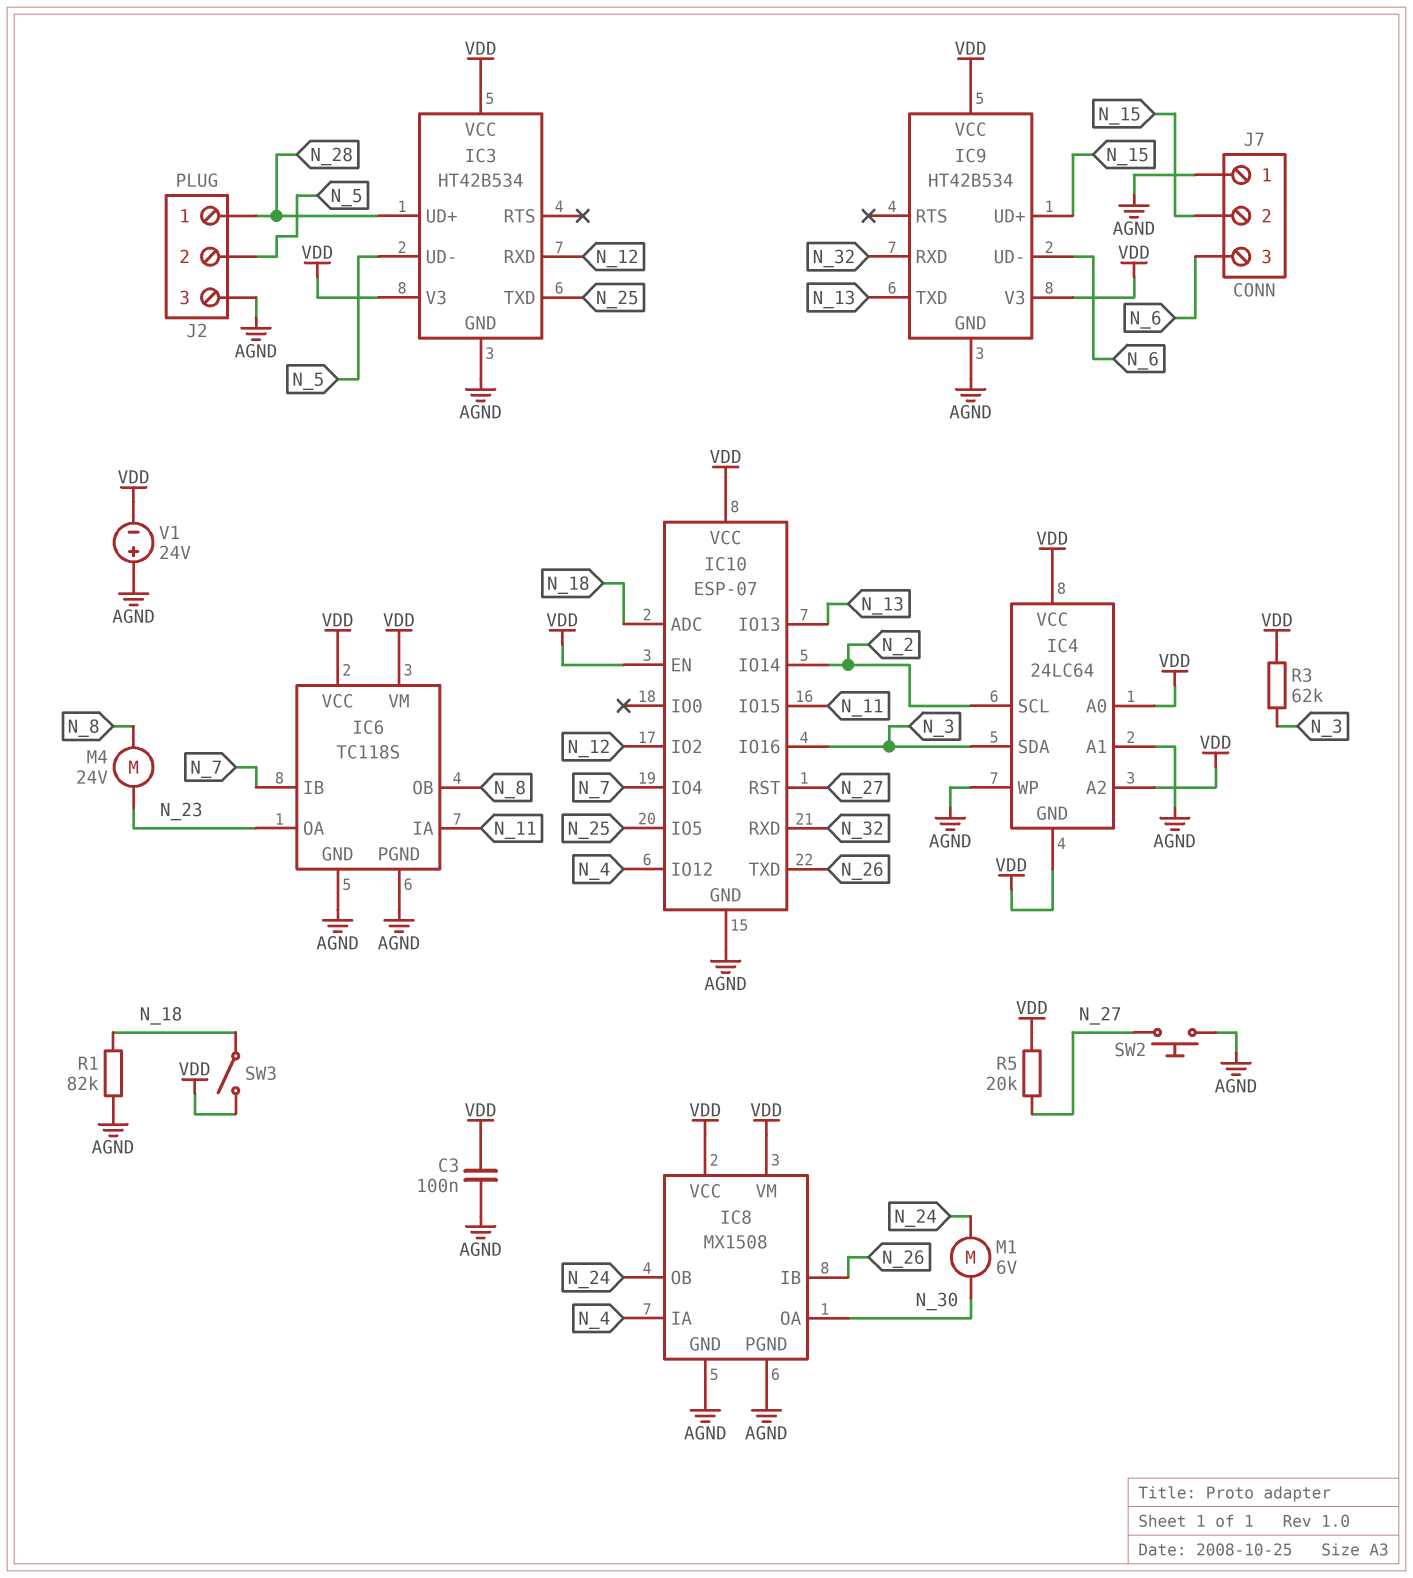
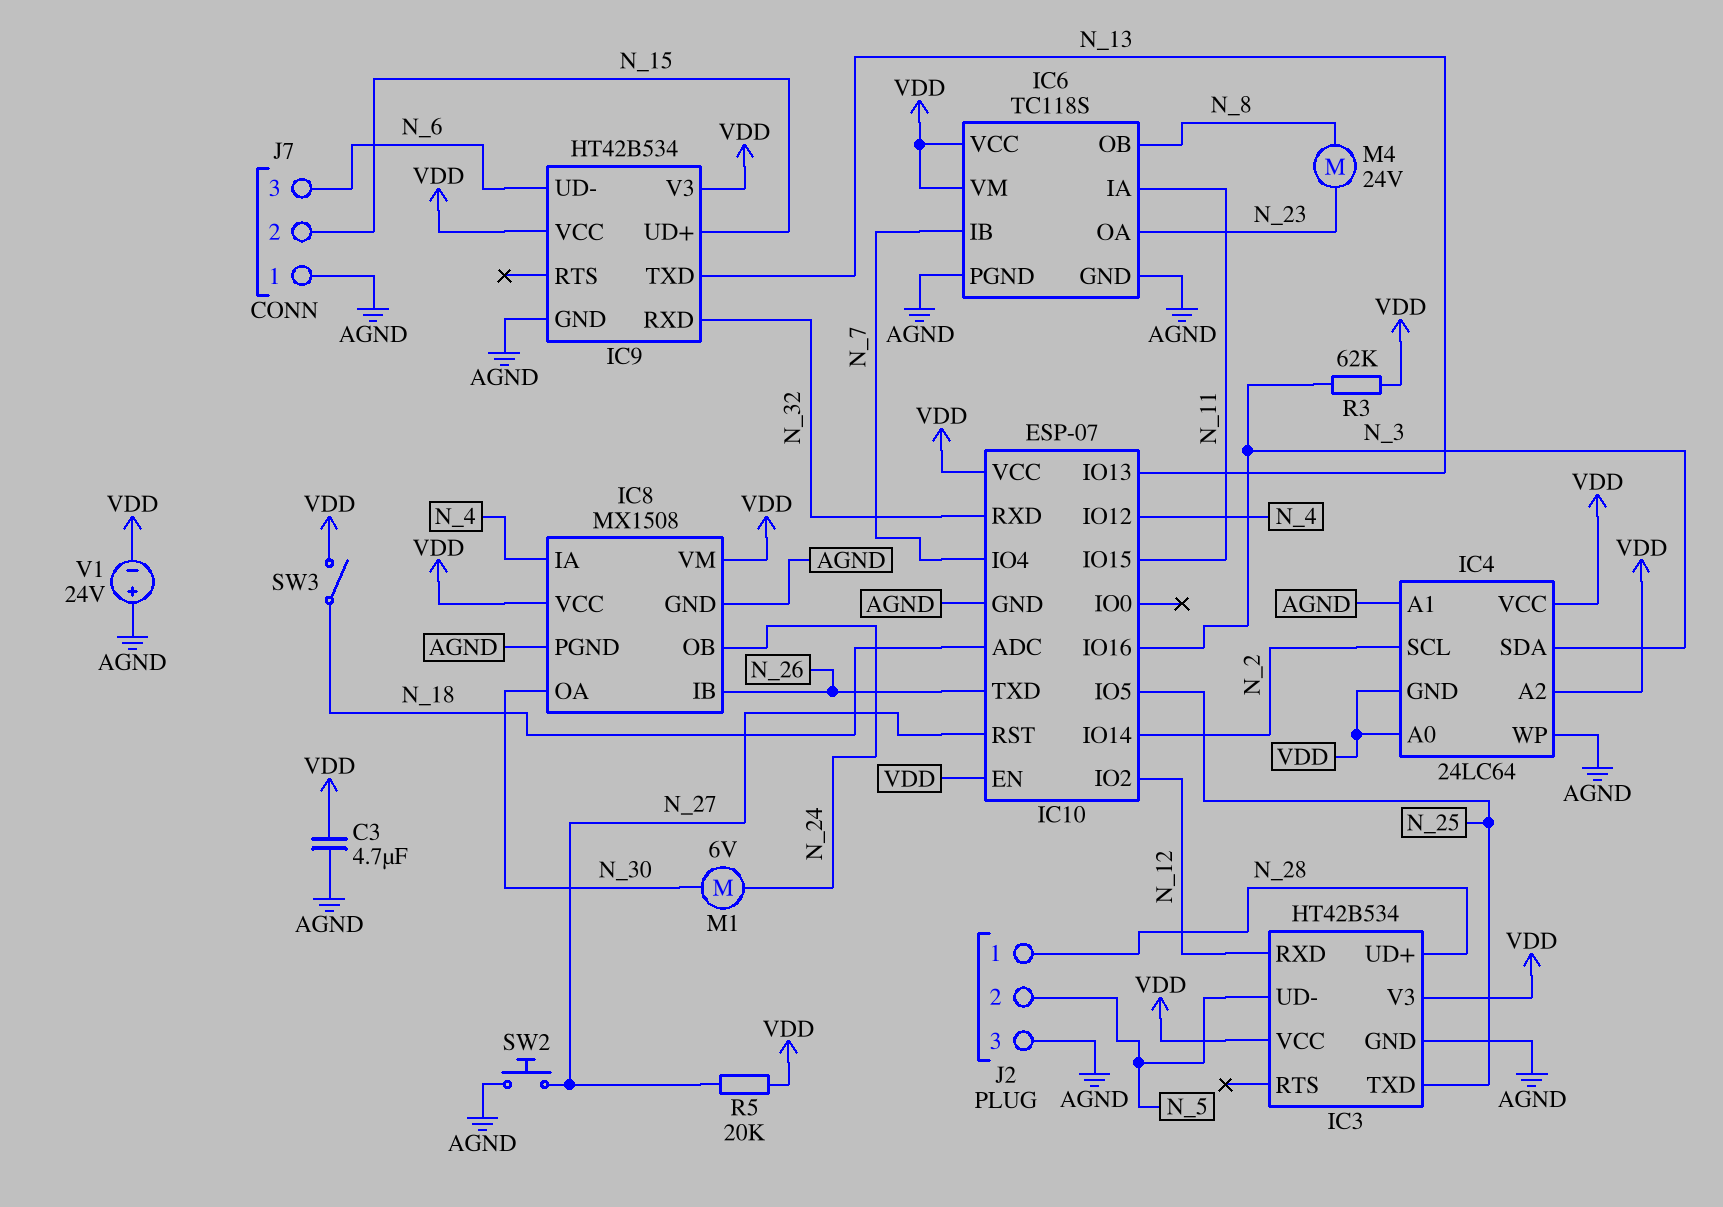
C3: 100nF (AGND, VDD) -> 4.7uF (AGND, VDD)
R1: 82k (AGND, N_18) -> none

